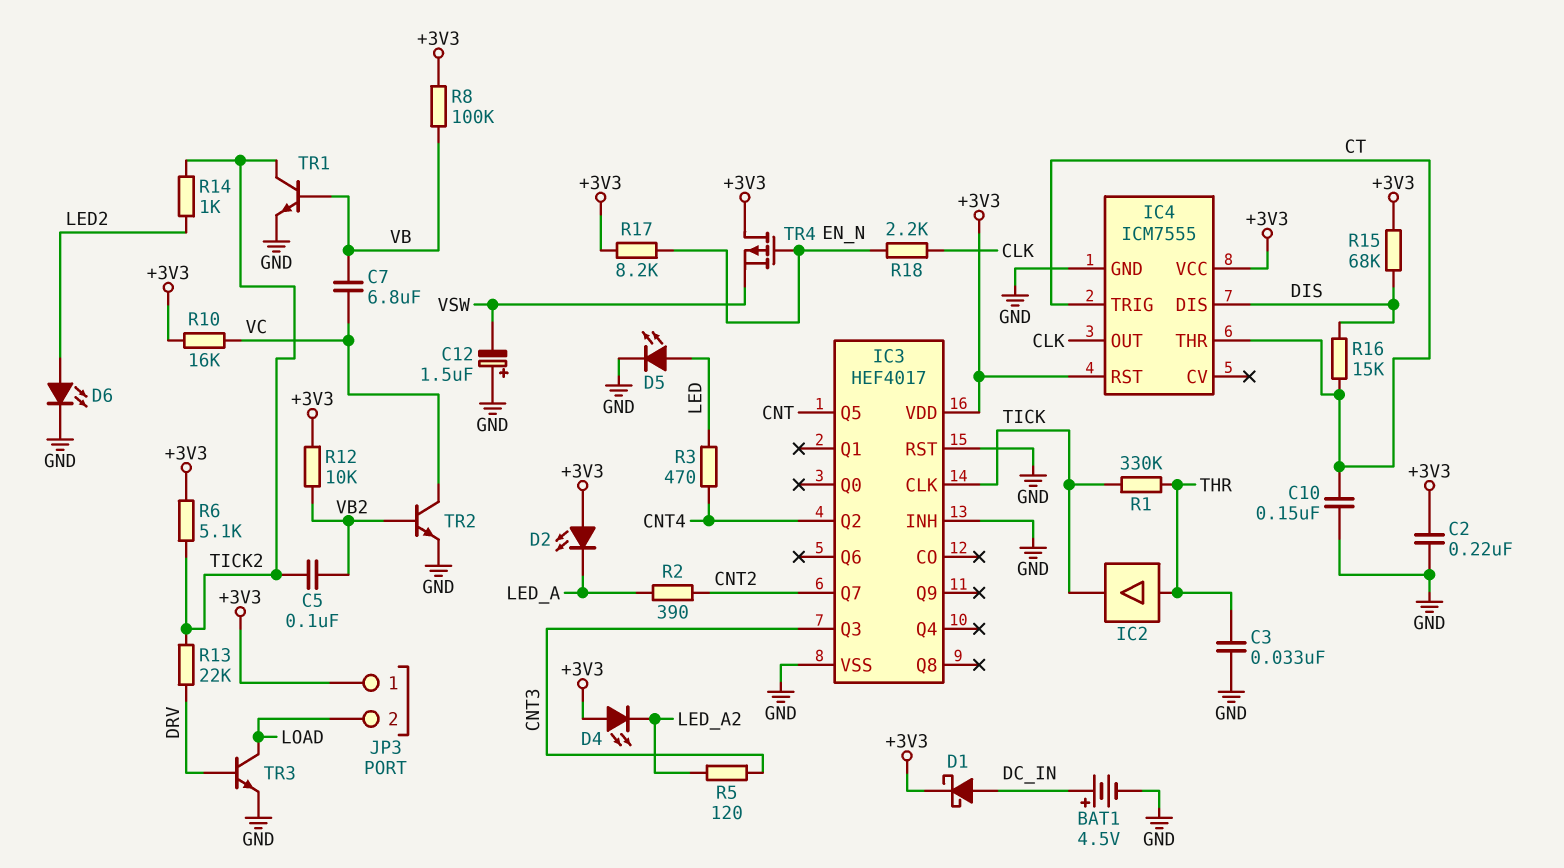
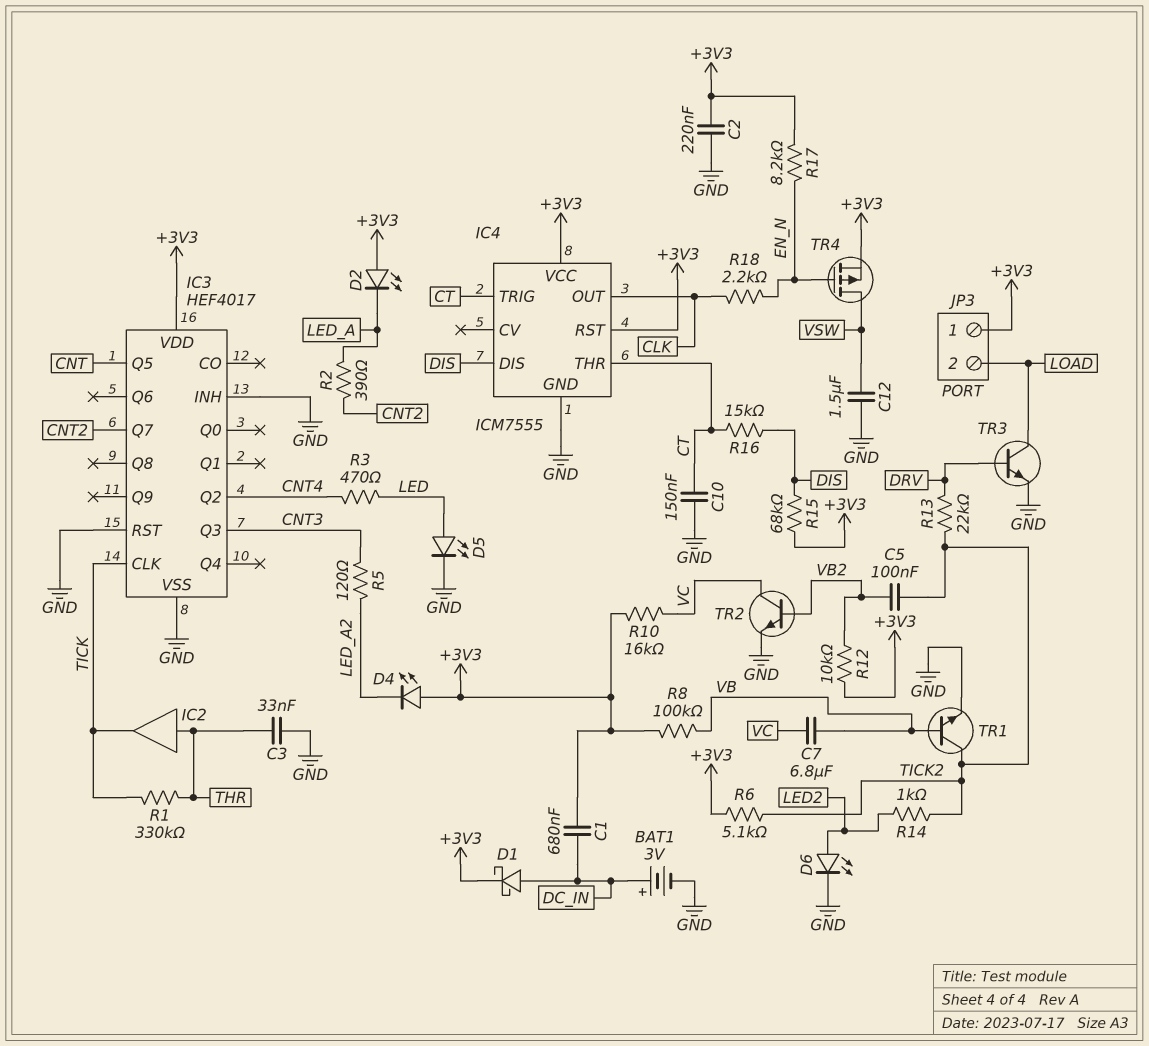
BAT1: 4.5V (plus DC_IN, minus GND) -> 3V (plus DC_IN, minus GND)
C1: none -> 680nF (+3V3, DC_IN)
C12: 1.5uF (plus GND, minus VSW) -> 1.5uF (GND, VSW)
TR4: PMOS (G EN_N, D +3V3, S VSW) -> PMOS (G EN_N, D VSW, S +3V3)

